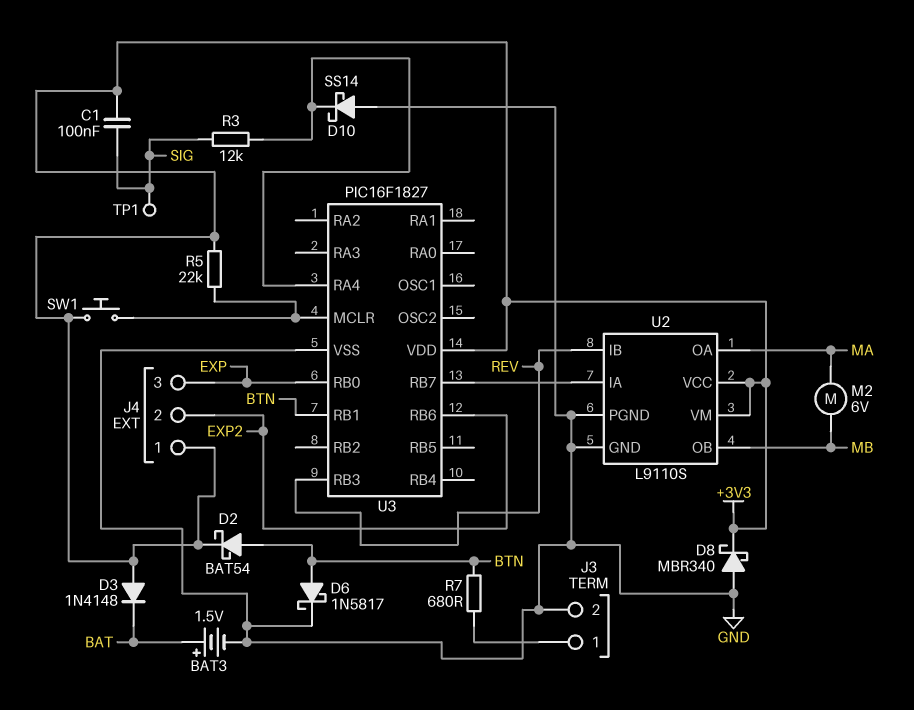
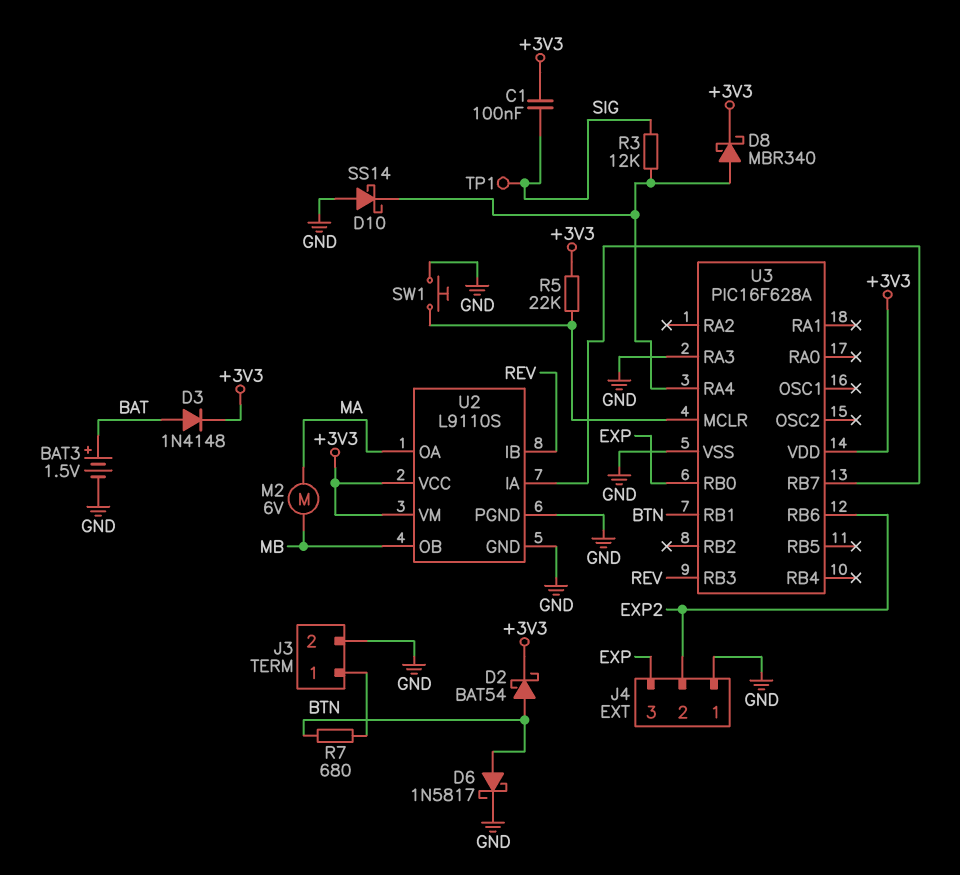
D3: diode 1N4148 (A +3V3, K BAT) -> diode 1N4148 (A BAT, K +3V3)
D8: schottky MBR340 (A GND, K +3V3) -> schottky MBR340 (A U3/RA4, K +3V3)
J4 pin 1: +3V3 -> GND
SW1: button (+3V3, U3/MCLR) -> button (GND, U3/MCLR)
U3: PIC16F1827 -> PIC16F628A
U3 pin RA3: none -> GND

